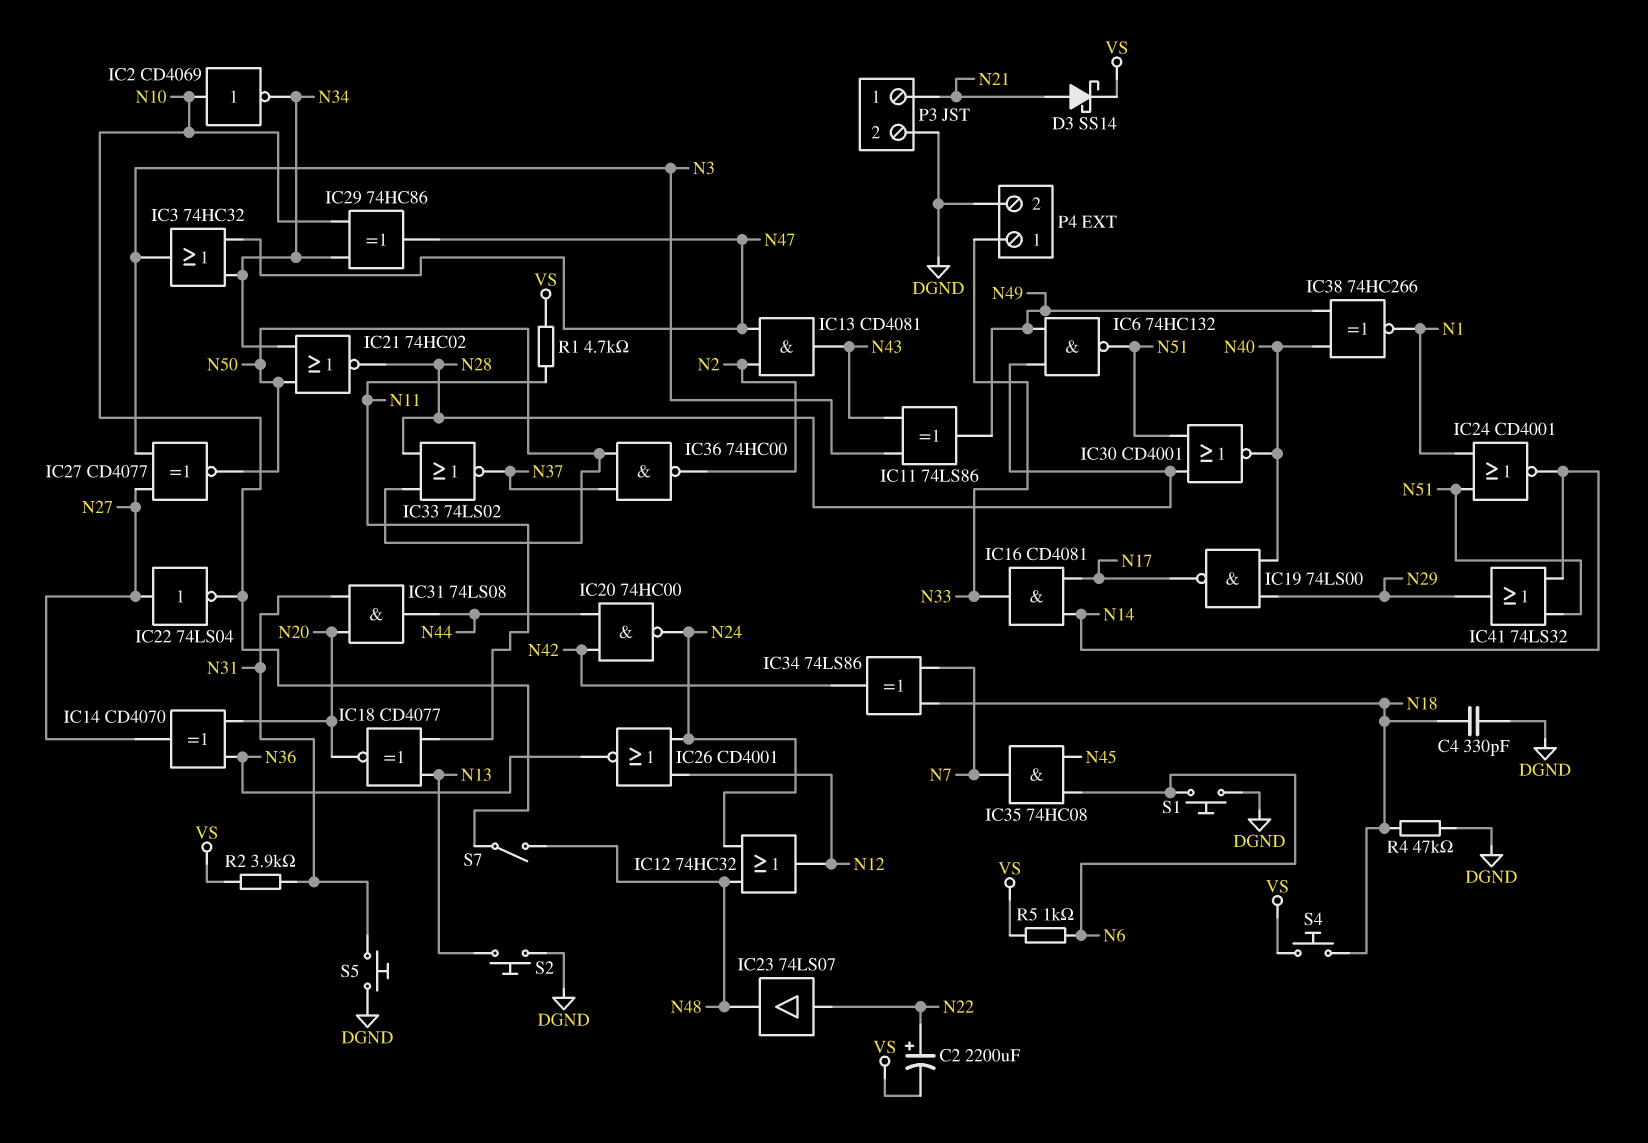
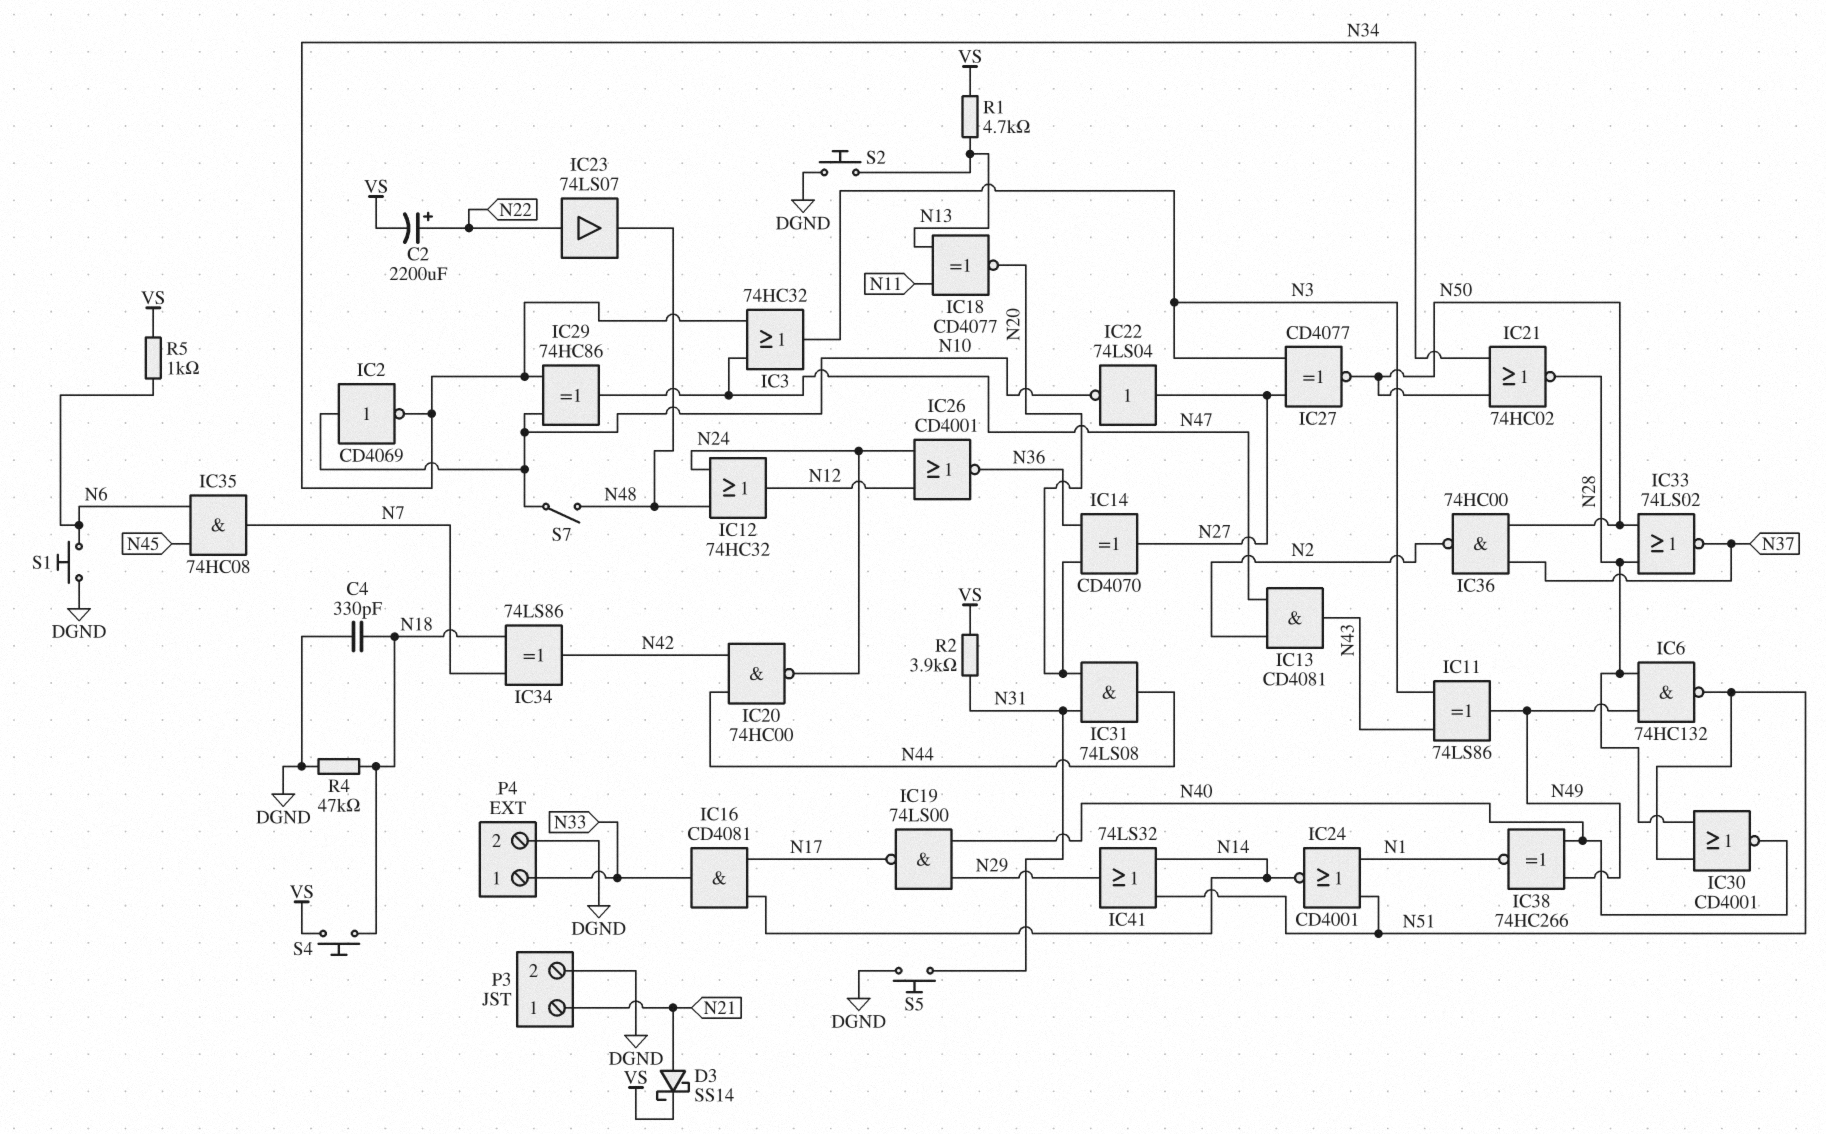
R1: 4.7k (N11, VS) -> 4.7k (N13, VS)

